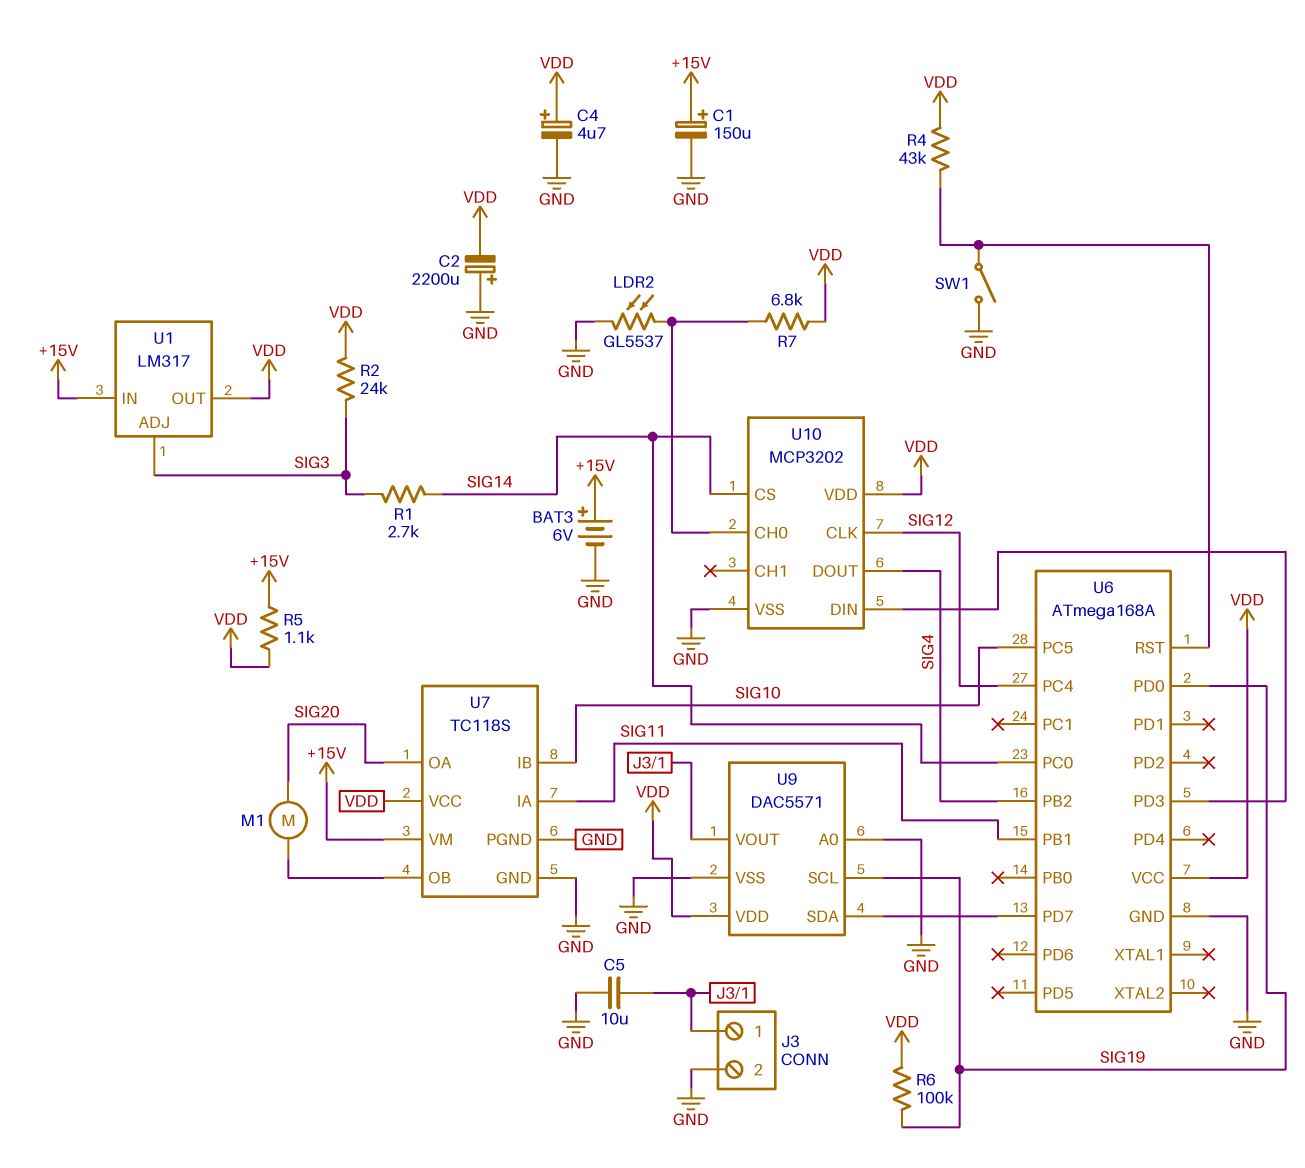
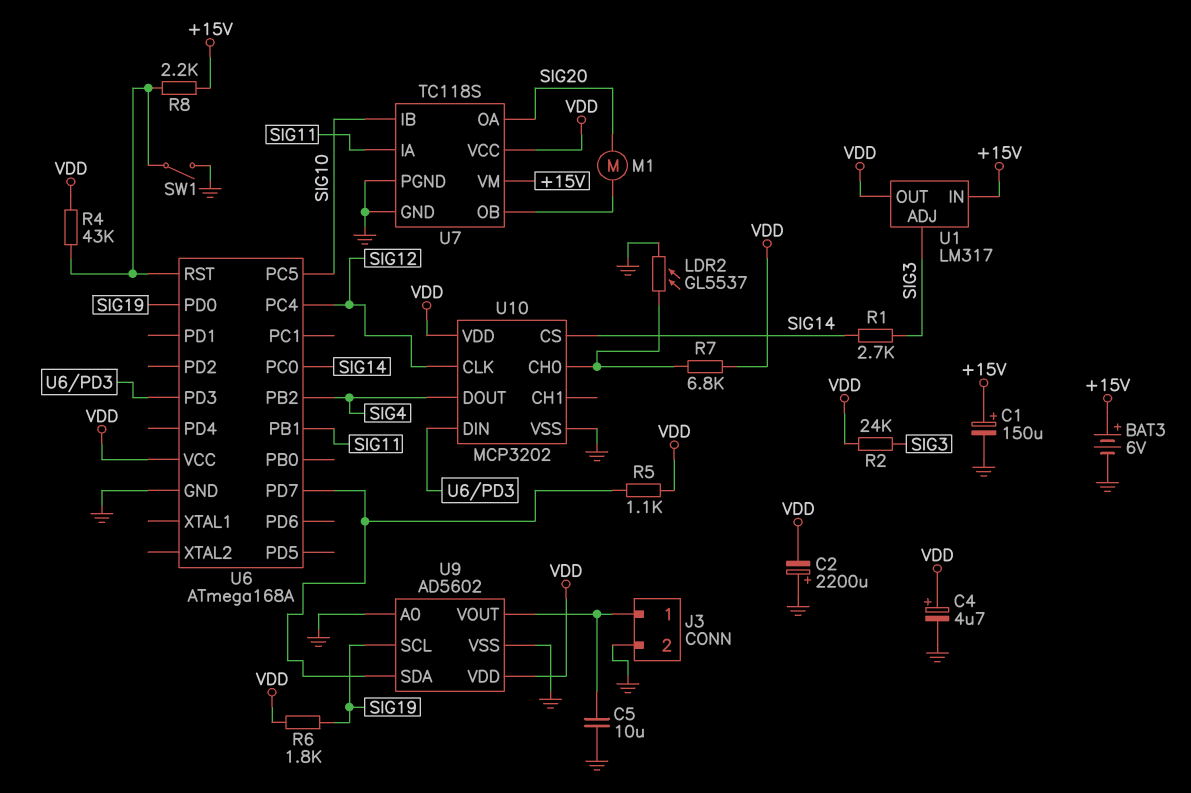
R5: 1.1k (+15V, VDD) -> 1.1k (U6/PD7, VDD)
R6: 100k (SIG19, VDD) -> 1.8k (SIG19, VDD)
R8: none -> 2.2k (+15V, U6/RST)
U9: DAC5571 -> AD5602

